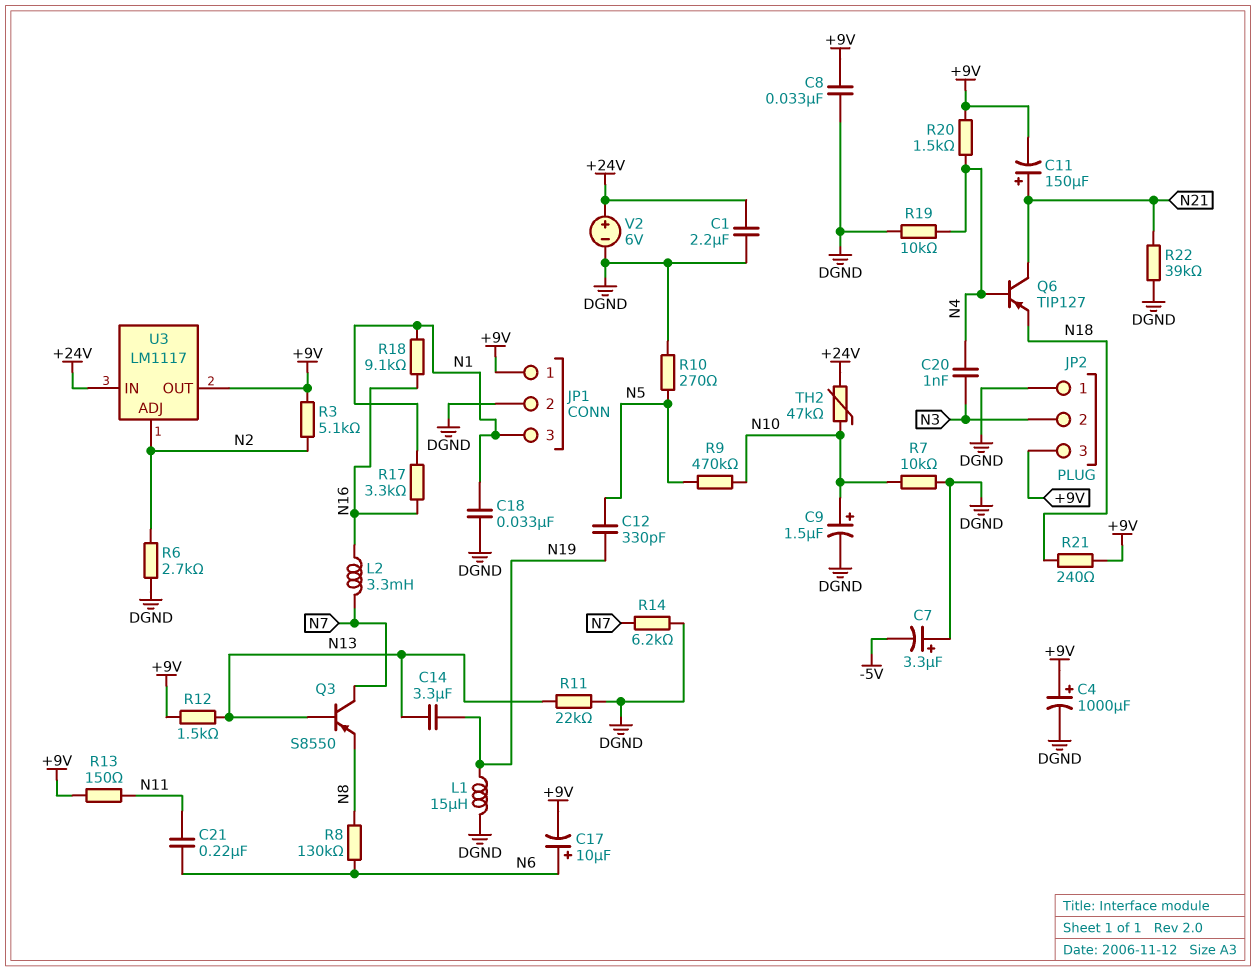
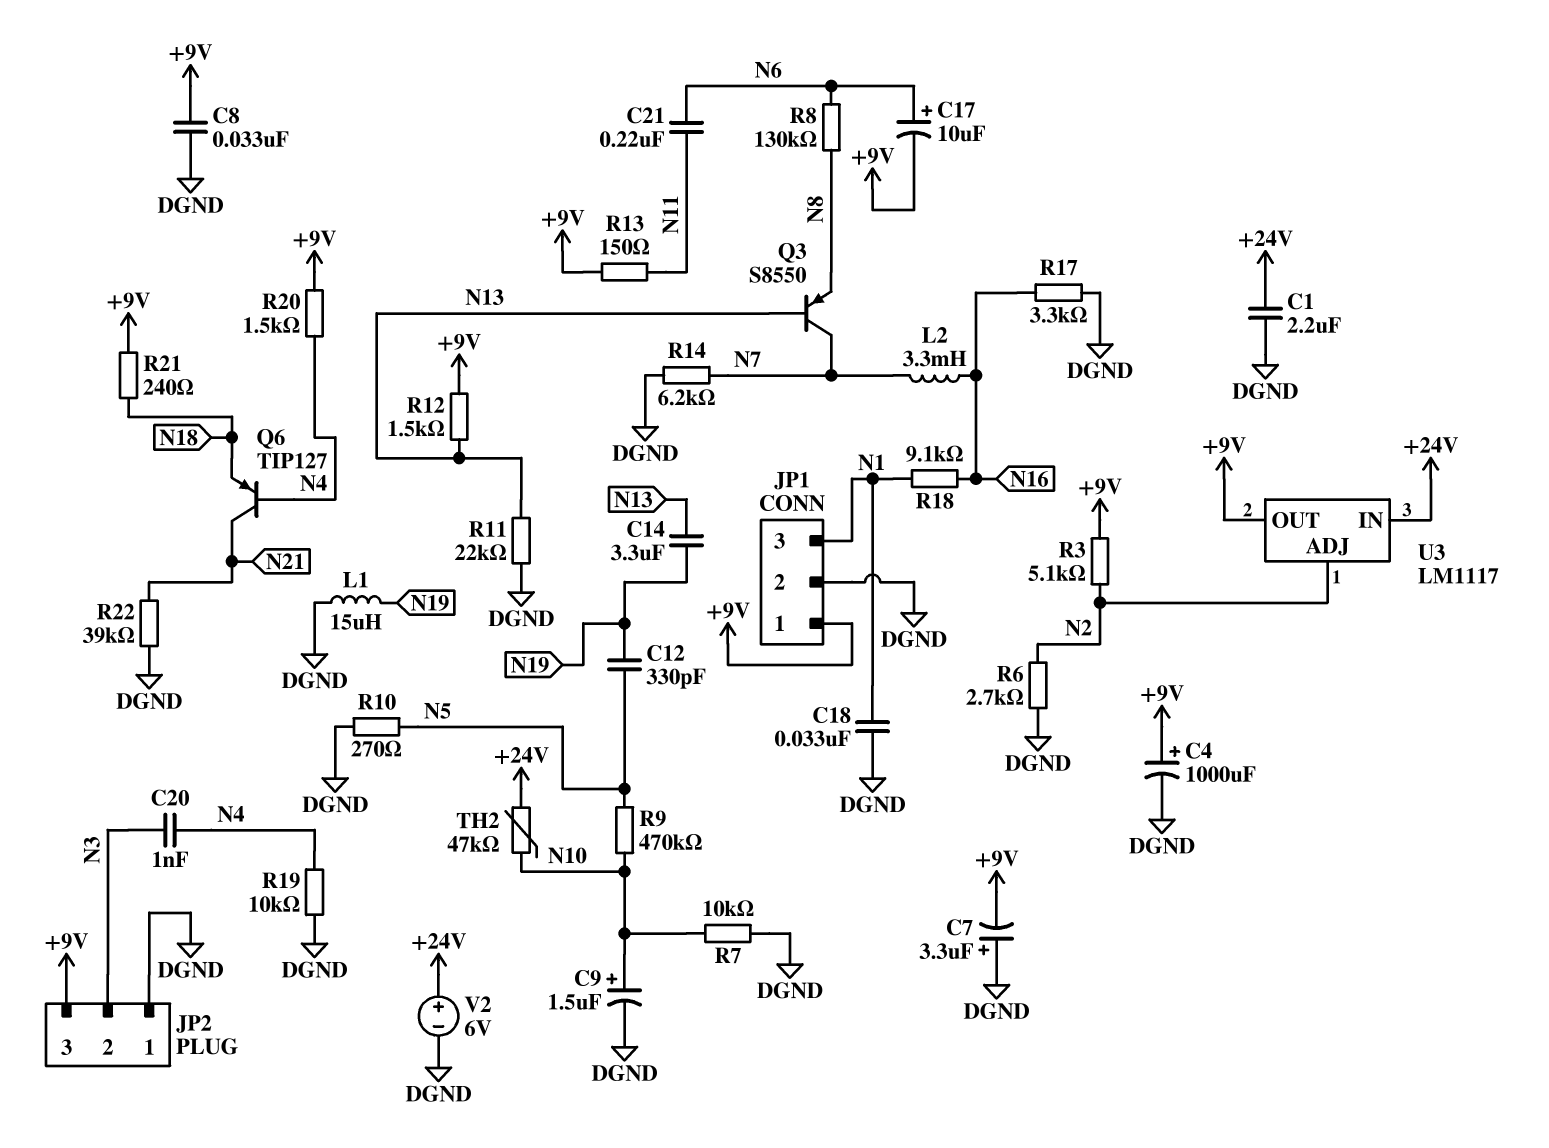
C7: 3.3uF (plus DGND, minus -5V) -> 3.3uF (plus DGND, minus +9V)
C11: 150uF (plus N21, minus +9V) -> none
R17: 3.3k (N1, N16) -> 3.3k (DGND, N16)

